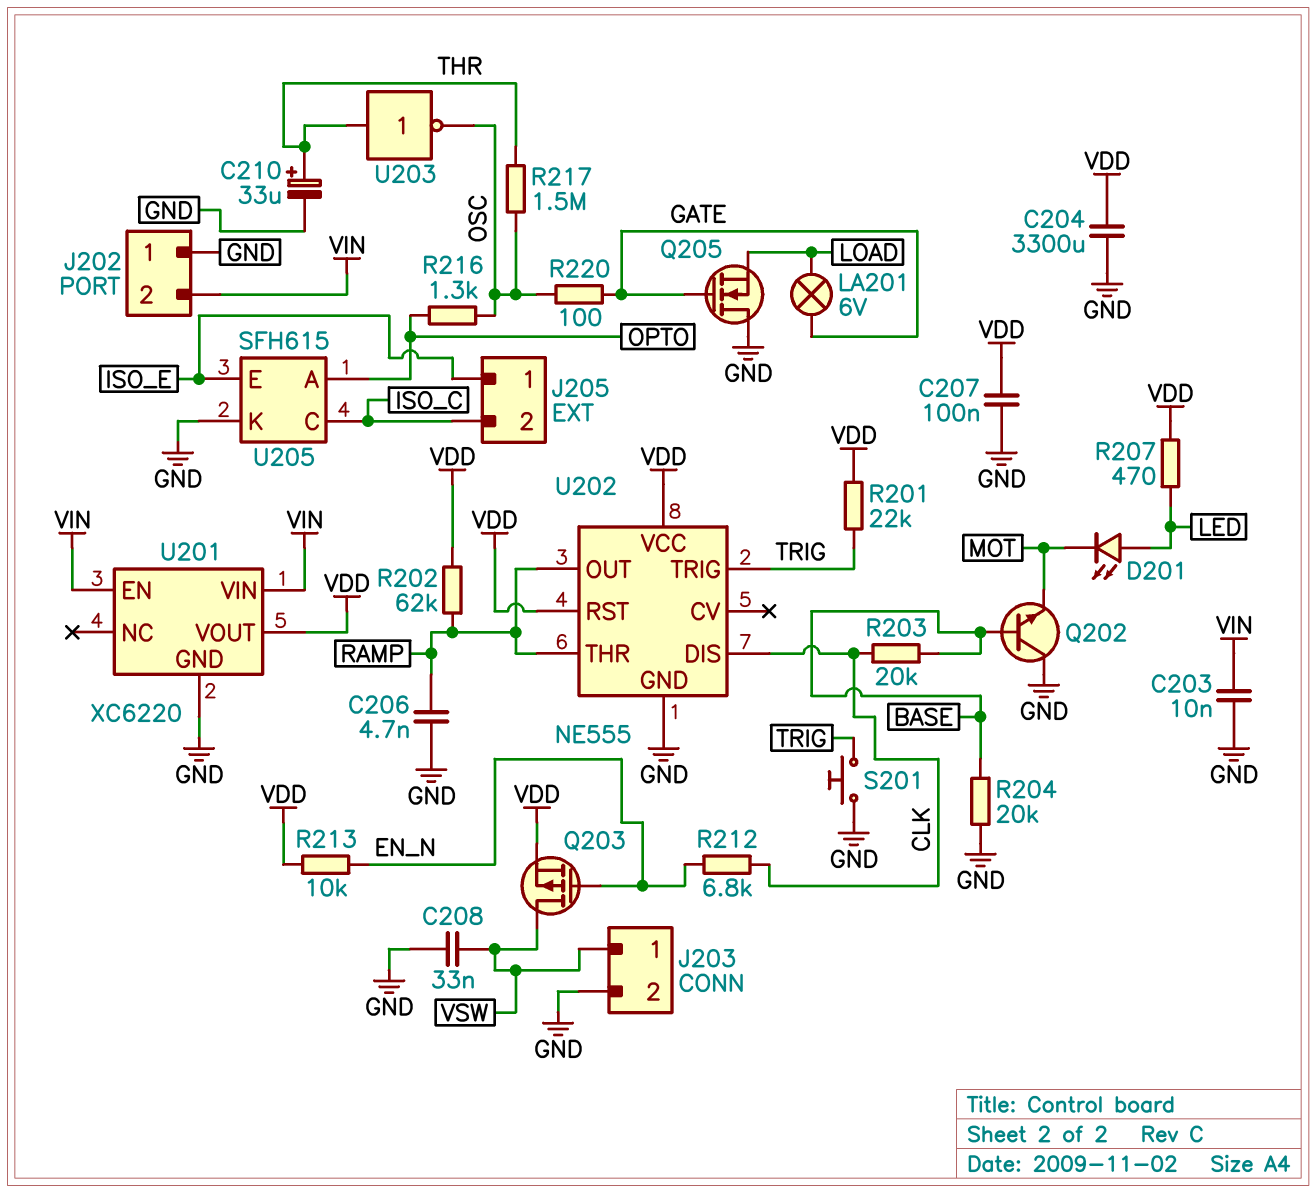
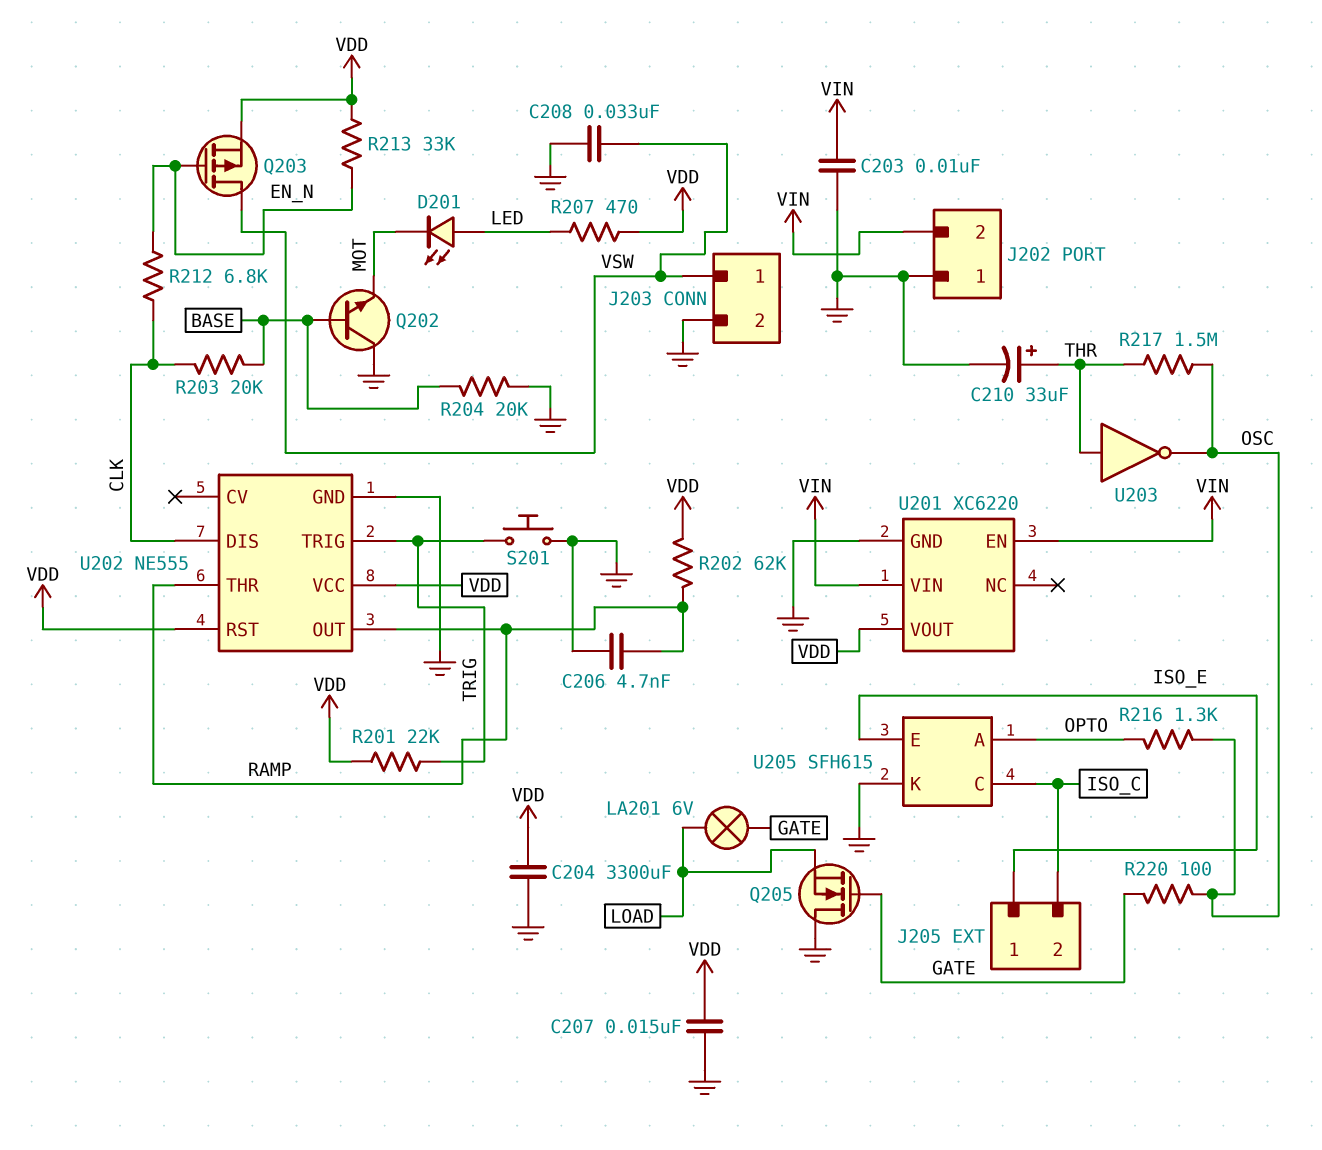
C207: 100nF (GND, VDD) -> 15nF (GND, VDD)
R213: 10k (EN_N, VDD) -> 33k (EN_N, VDD)

